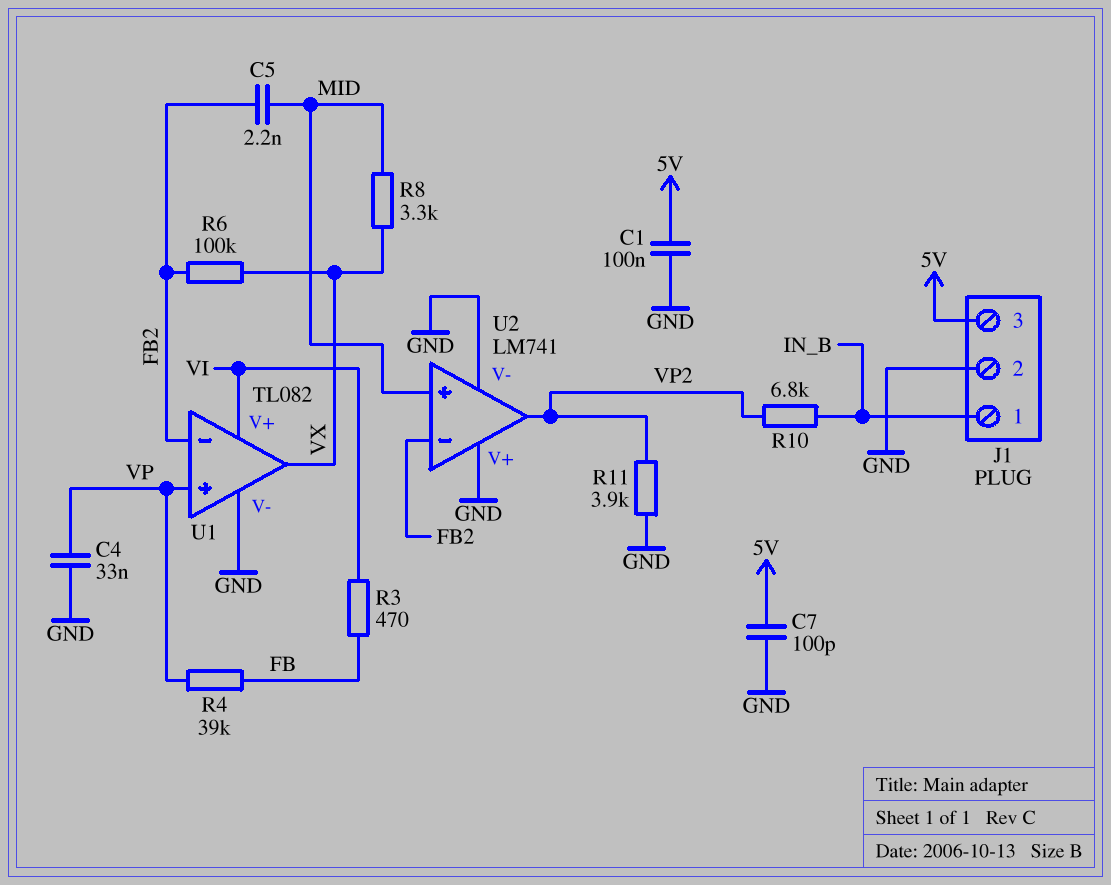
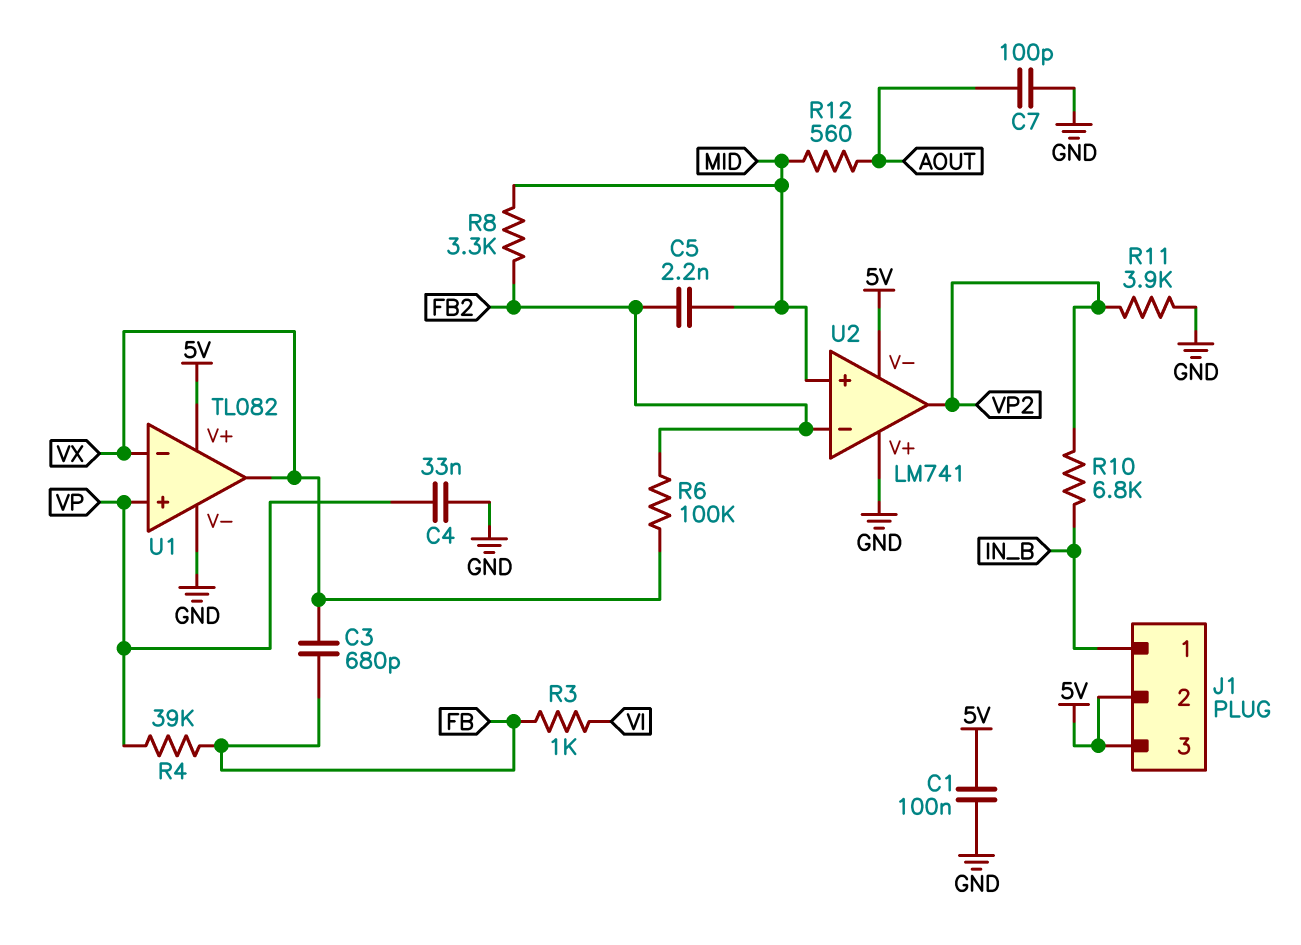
C3: none -> 680pF (FB, VX)
C7: 100pF (5V, GND) -> 100pF (AOUT, GND)
J1 pin 2: GND -> 5V
R3: 470 (FB, VI) -> 1k (FB, VI)
R8: 3.3k (MID, VX) -> 3.3k (FB2, MID)
R12: none -> 560 (AOUT, MID)
U1 pin V+: VI -> 5V
U1 pin in-: FB2 -> VX
U2 pin V-: GND -> 5V

